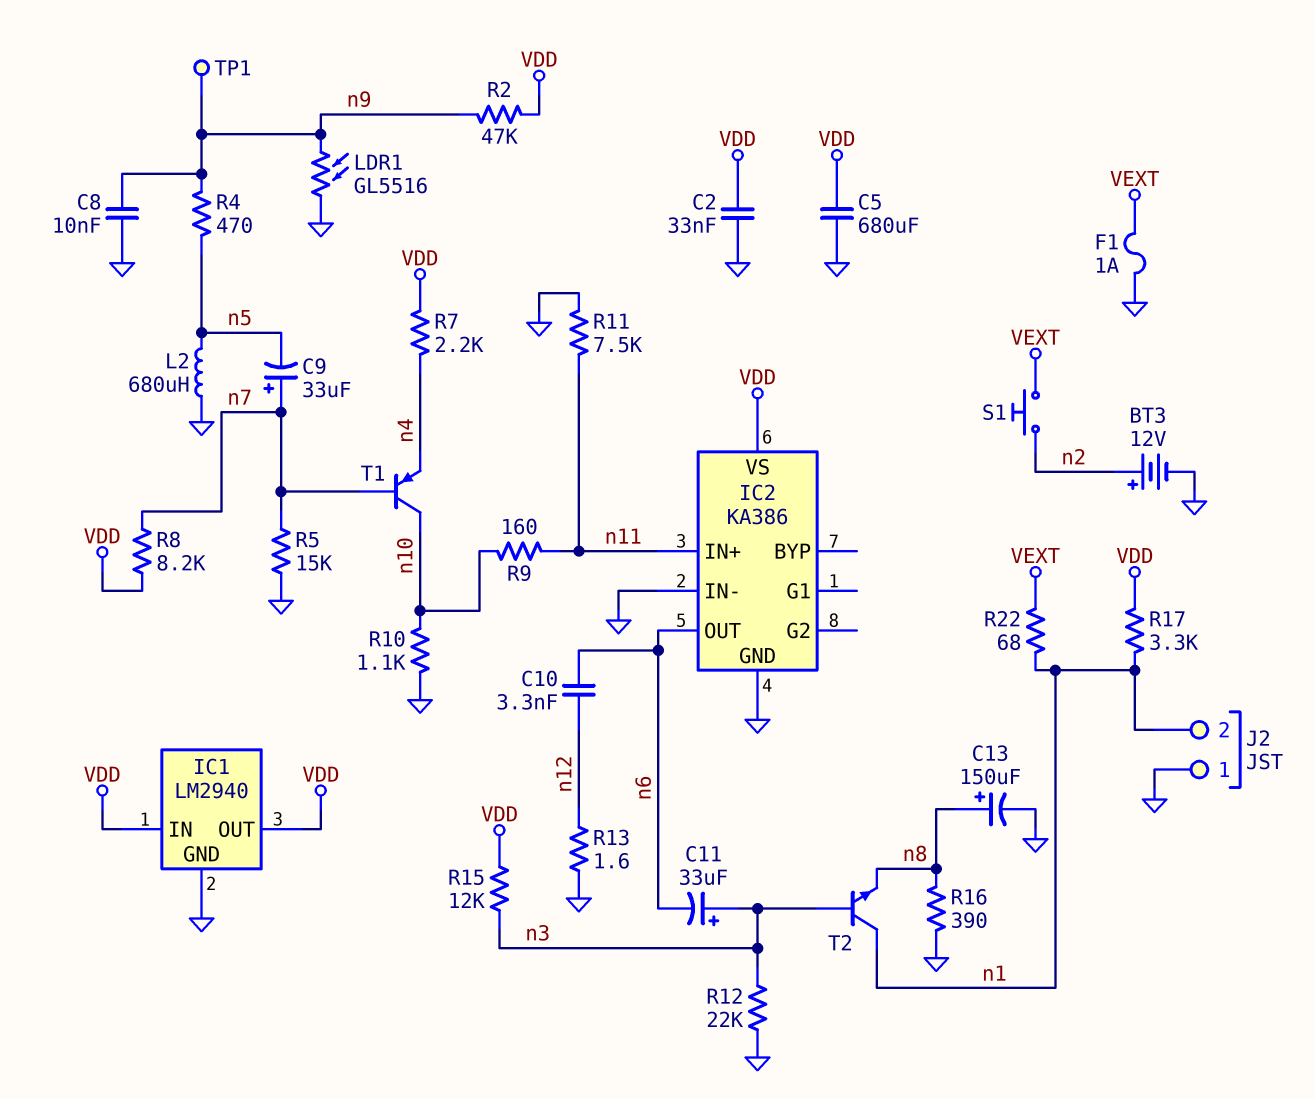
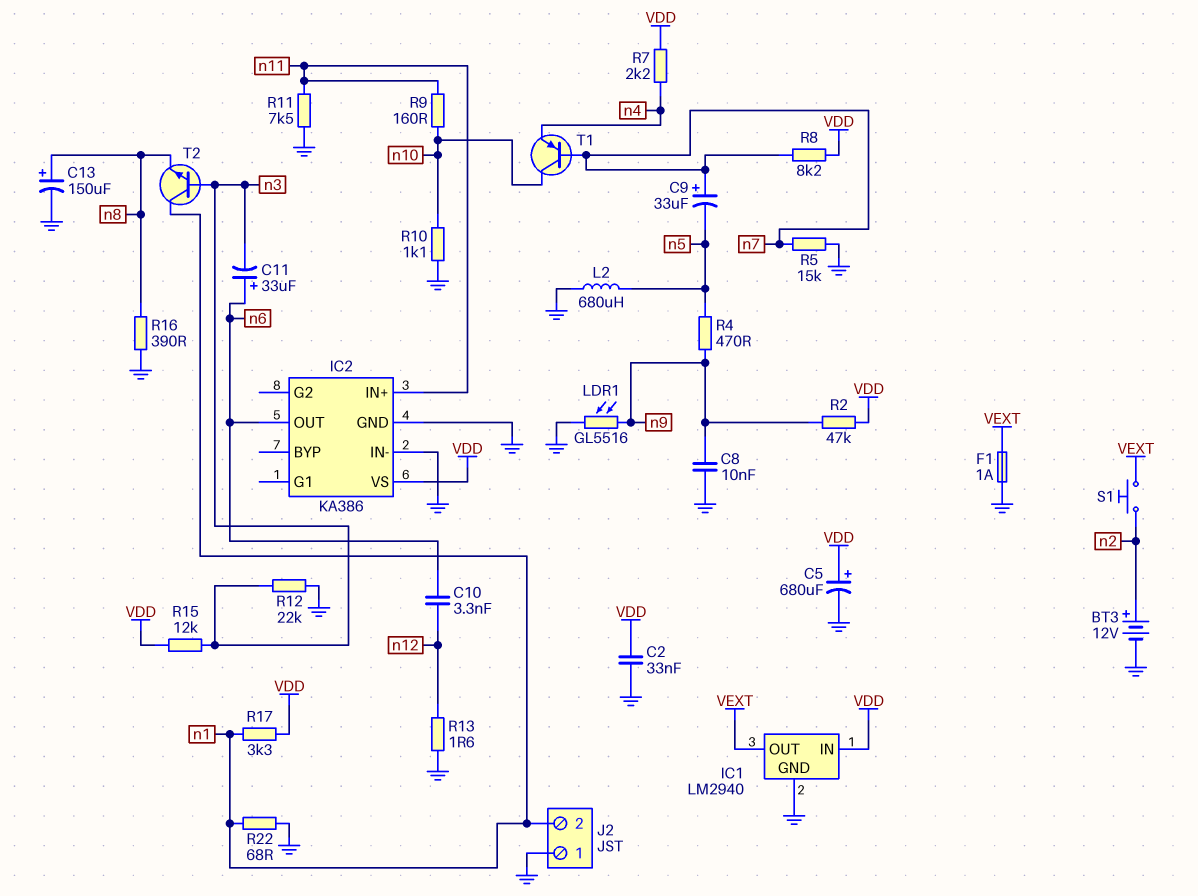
C5: 680uF (GND, VDD) -> 680uF (plus VDD, minus GND)
C11: 33uF (plus n3, minus n6) -> 33uF (plus n6, minus n3)
IC1 pin OUT: VDD -> VEXT
R22: 68 (VEXT, n1) -> 68 (GND, n1)
TP1: test point (n9) -> none

